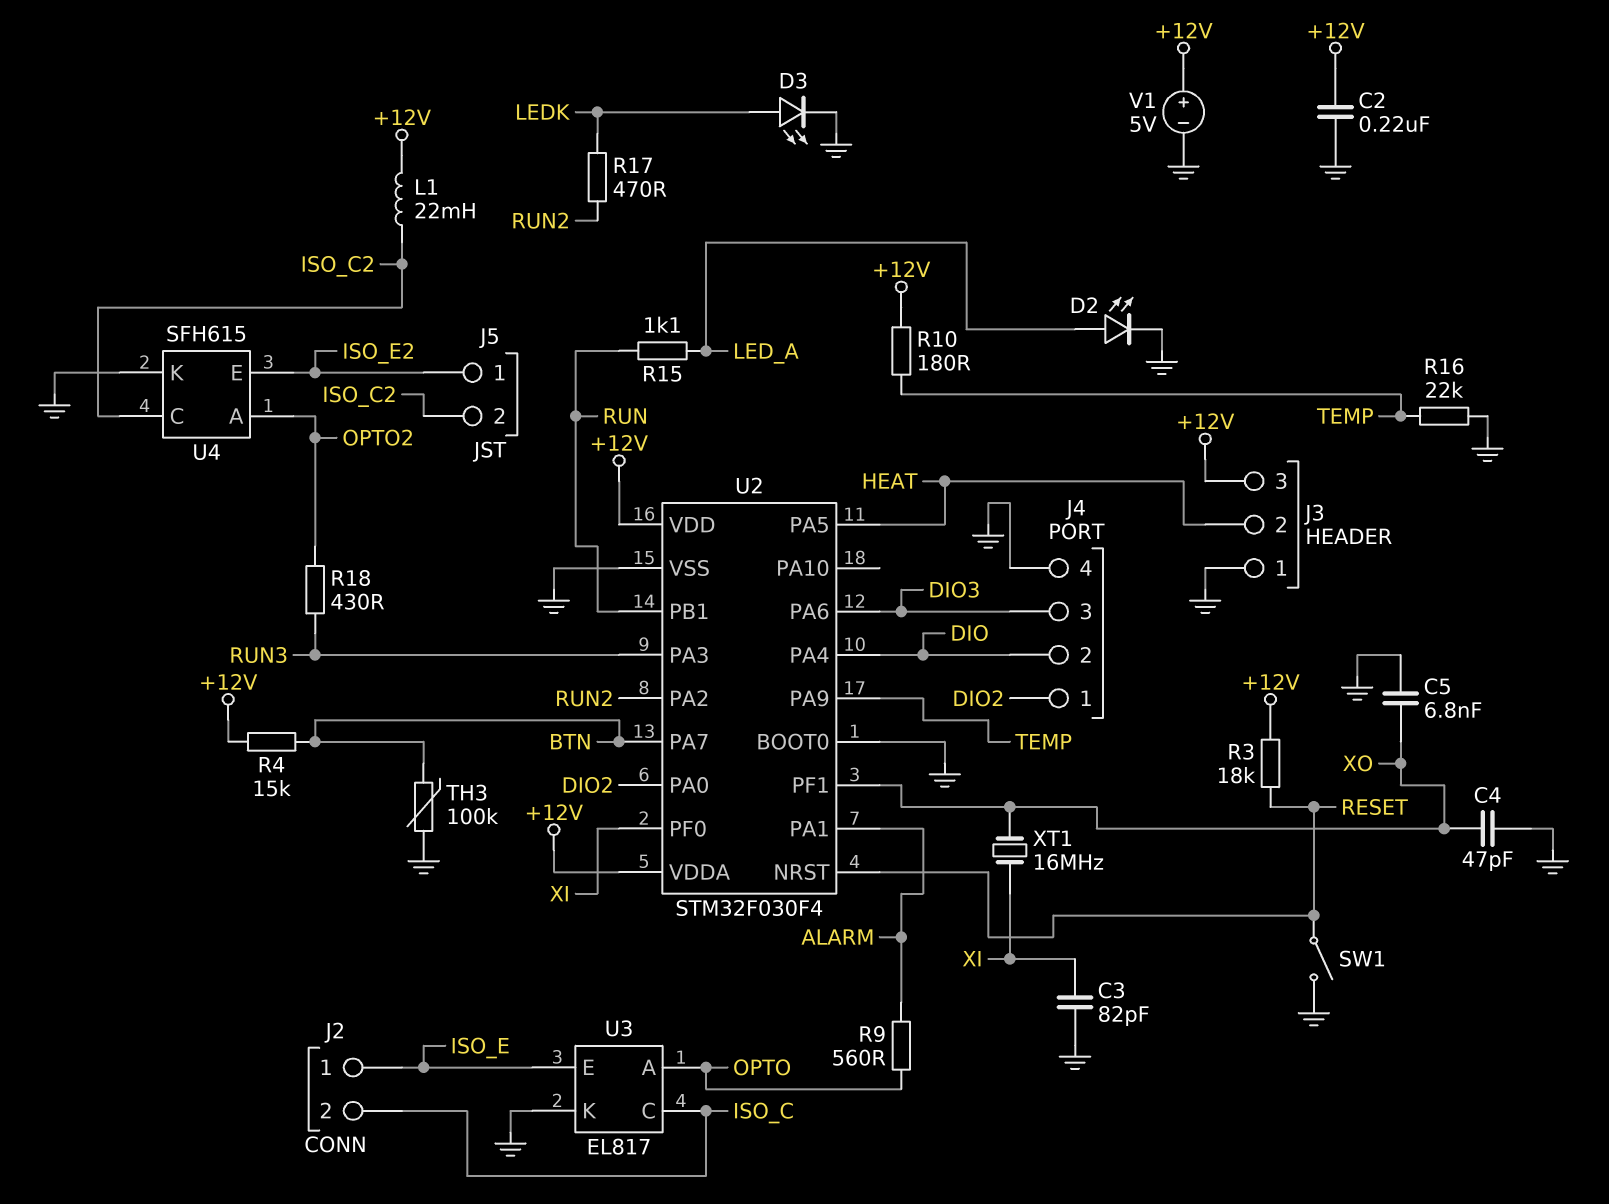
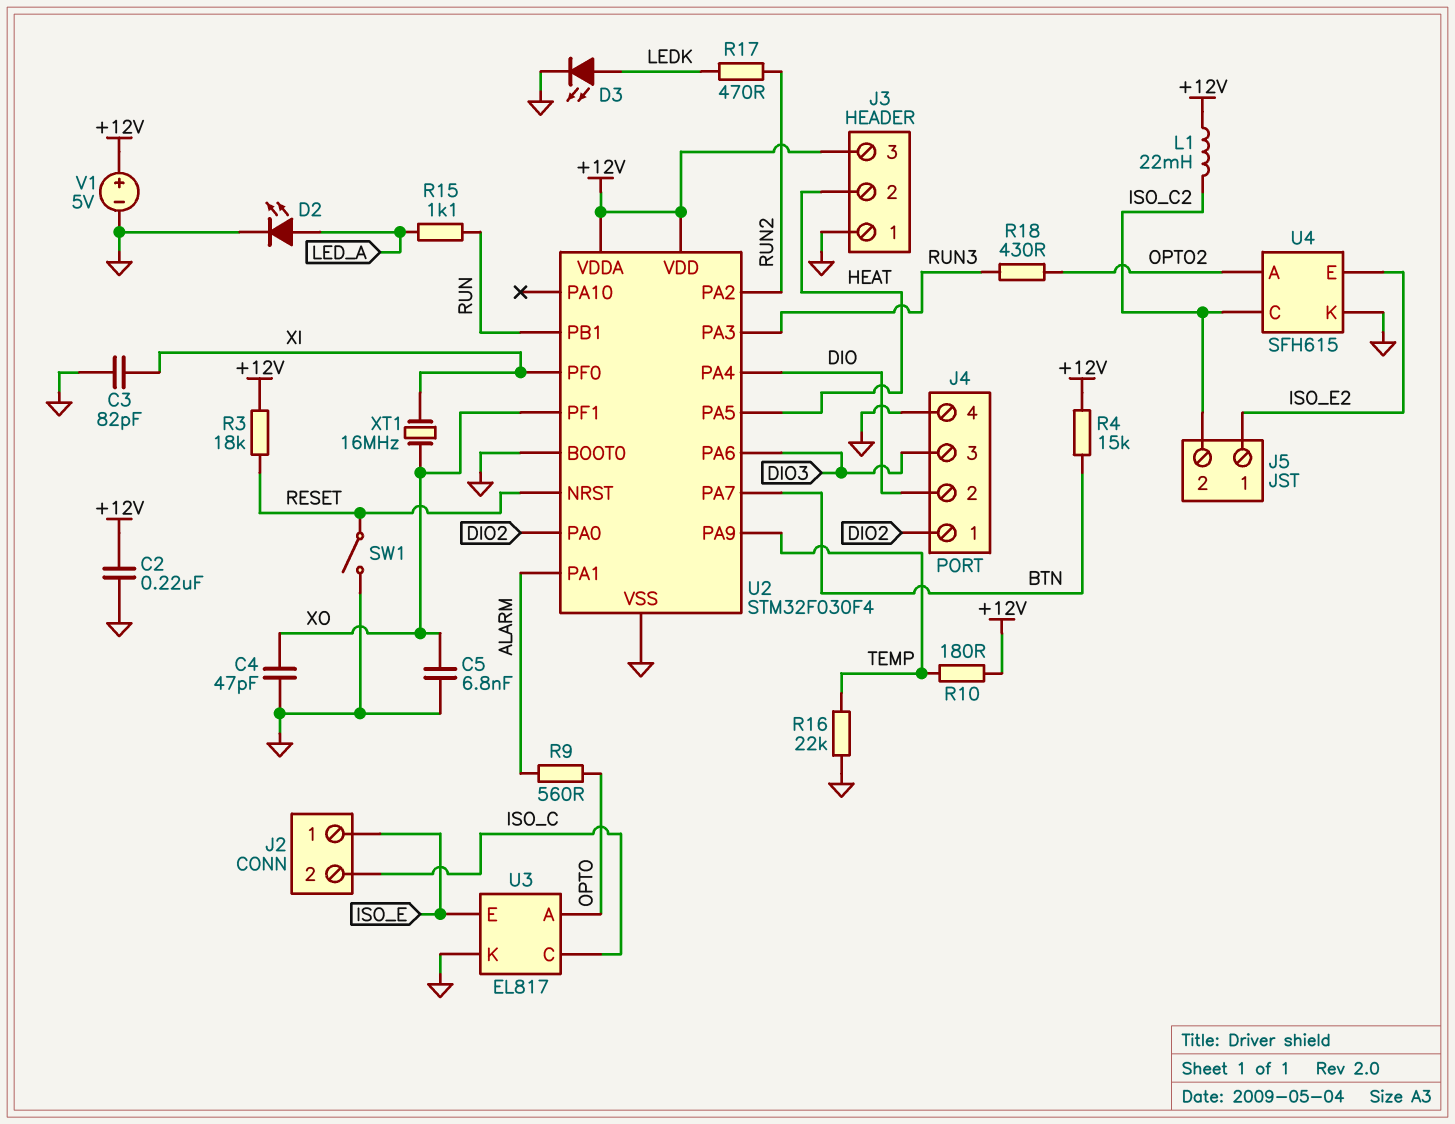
TH3: 100k (BTN, GND) -> none

